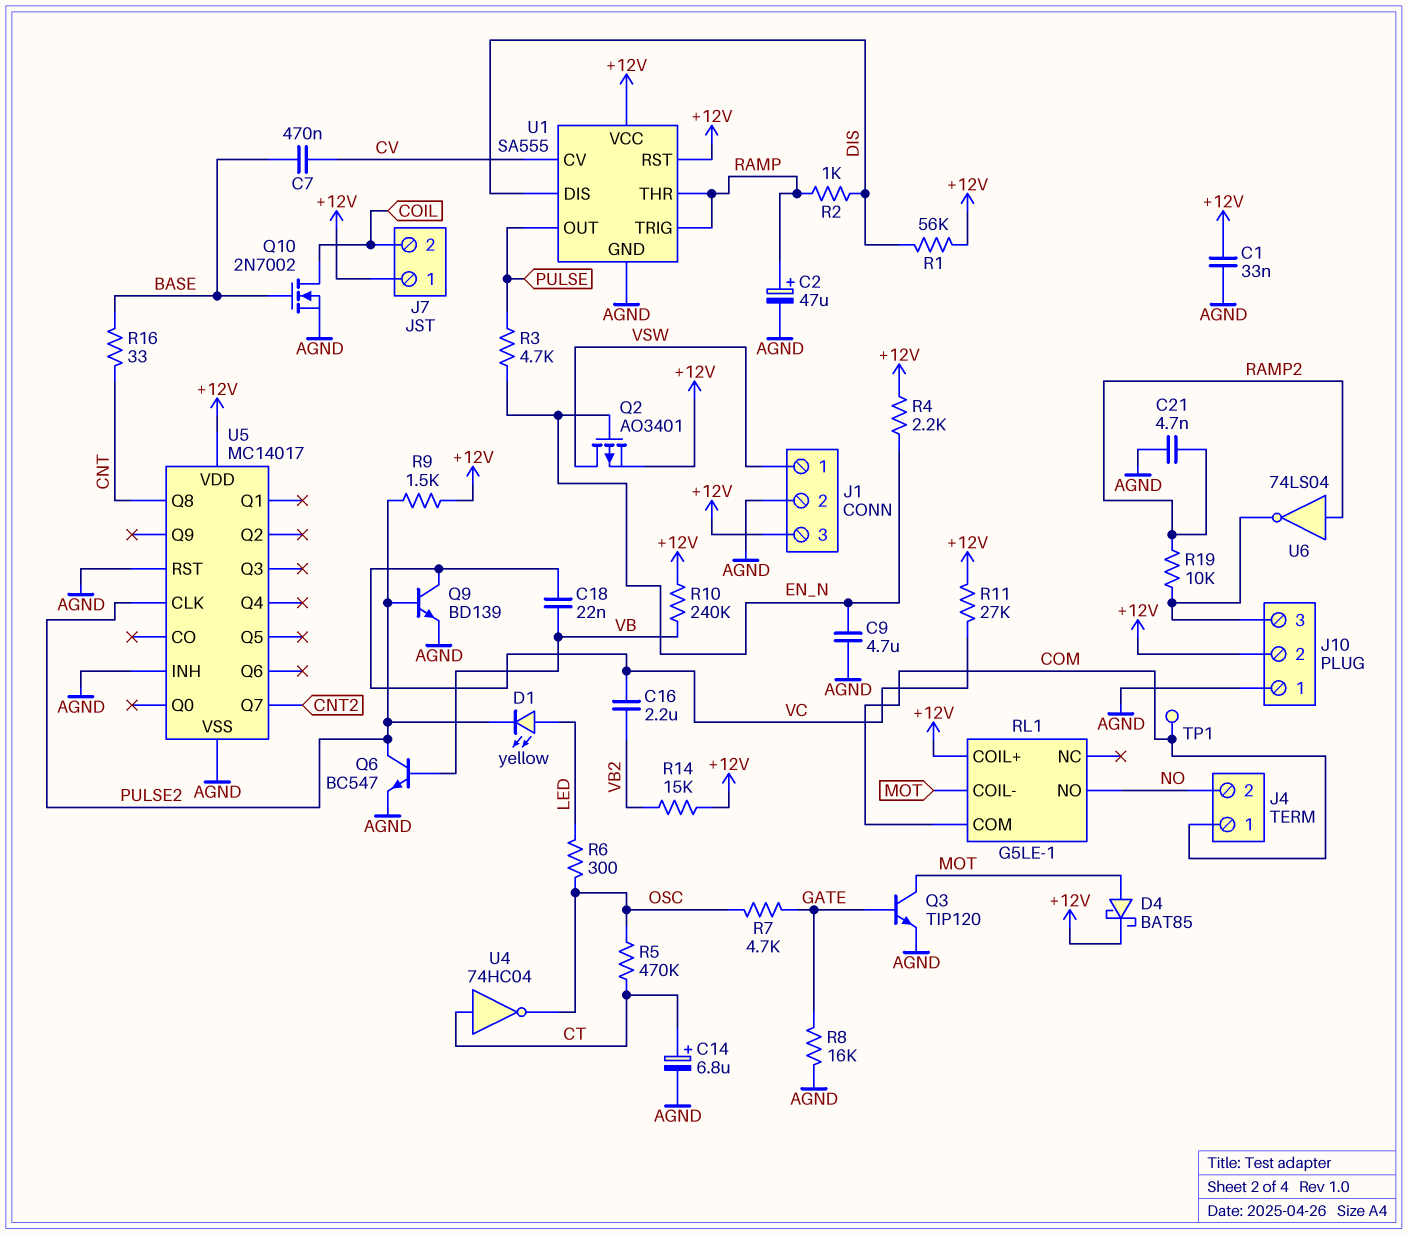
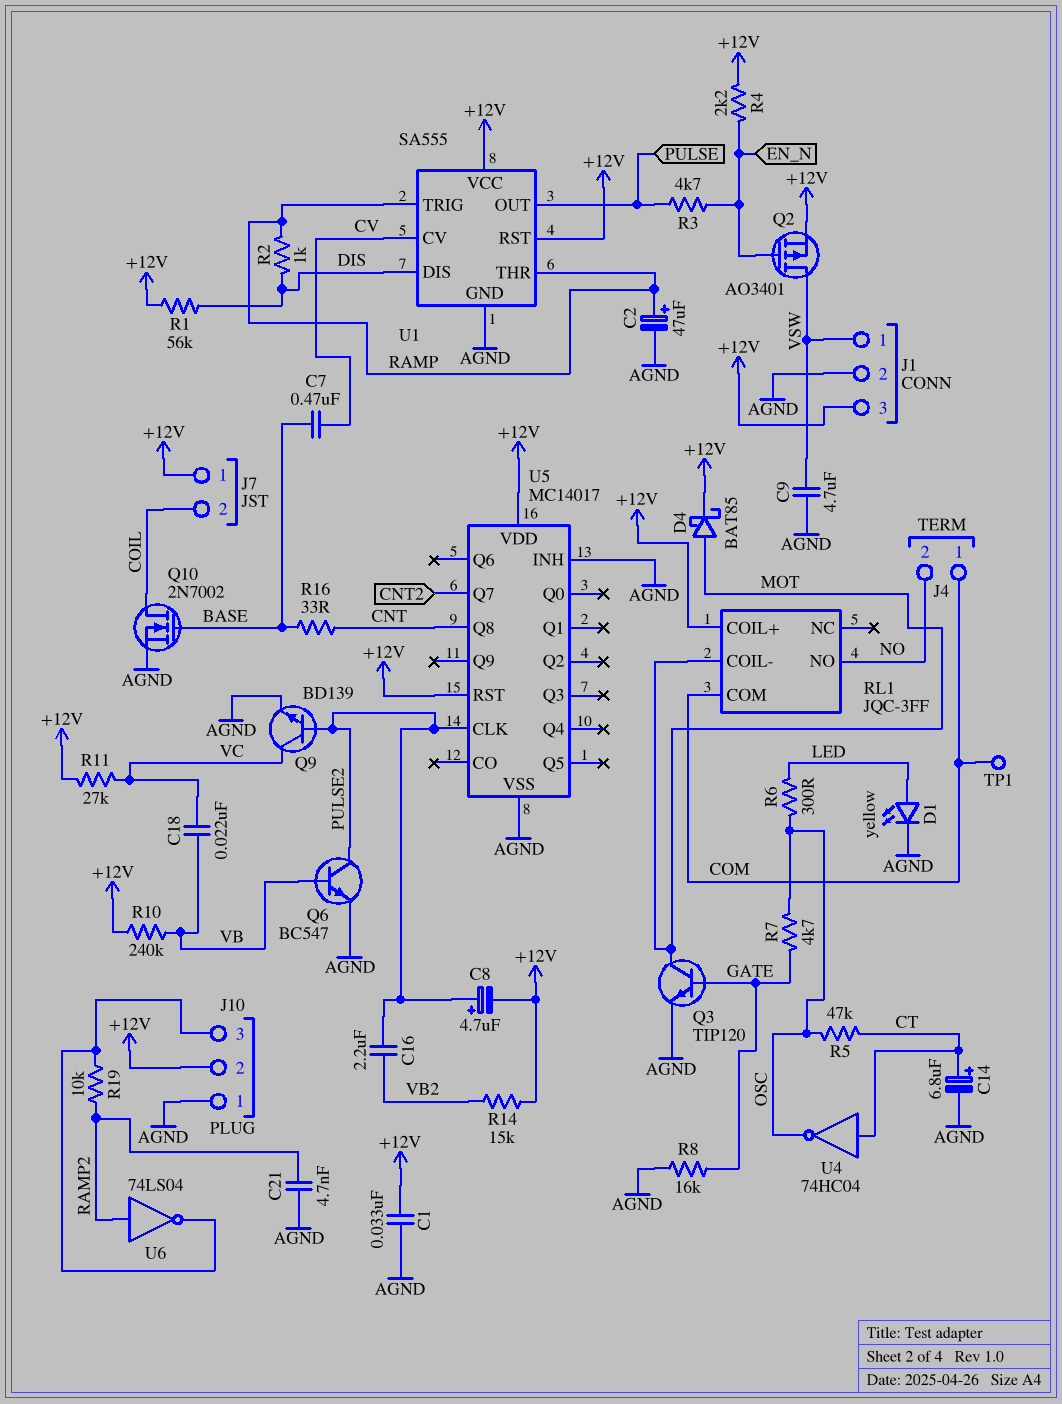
C8: none -> 4.7uF (plus PULSE2, minus +12V)
C9: 4.7uF (AGND, EN_N) -> 4.7uF (AGND, VSW)
C16: 2.2uF (VB2, VC) -> 2.2uF (PULSE2, VB2)
D1: LED yellow (A LED, K PULSE2) -> LED yellow (A LED, K AGND)
R5: 470k (CT, OSC) -> 47k (CT, OSC)
R9: 1.5k (+12V, PULSE2) -> none
RL1: G5LE-1 -> JQC-3FF
U5 pin RST: AGND -> +12V

